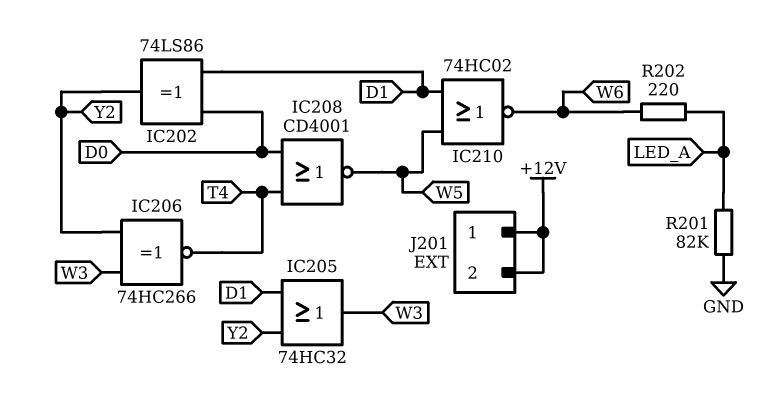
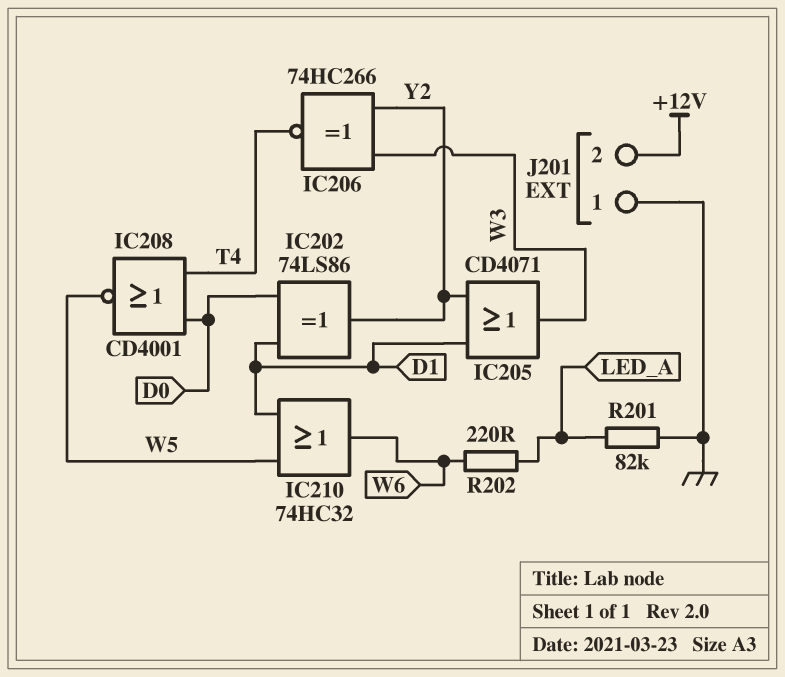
IC205: OR 74HC32 (in D1, in Y2, out W3) -> OR CD4071 (in D1, in Y2, out W3)
IC210: NOR 74HC02 (in D1, in W5, out W6) -> OR 74HC32 (in D1, in W5, out W6)
J201 pin 1: +12V -> GND

